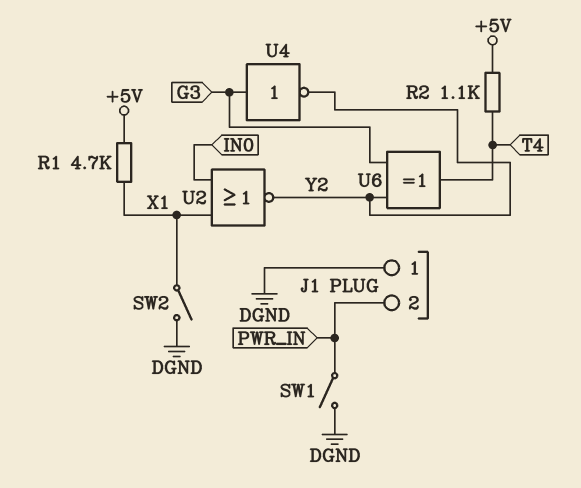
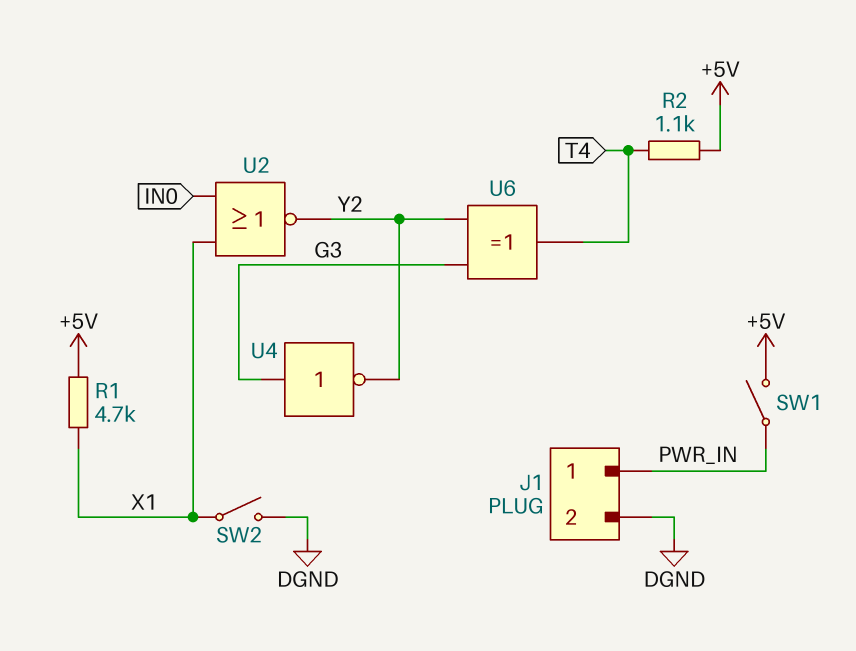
J1 pin 1: DGND -> PWR_IN
J1 pin 2: PWR_IN -> DGND
SW1: switch (DGND, PWR_IN) -> switch (+5V, PWR_IN)

